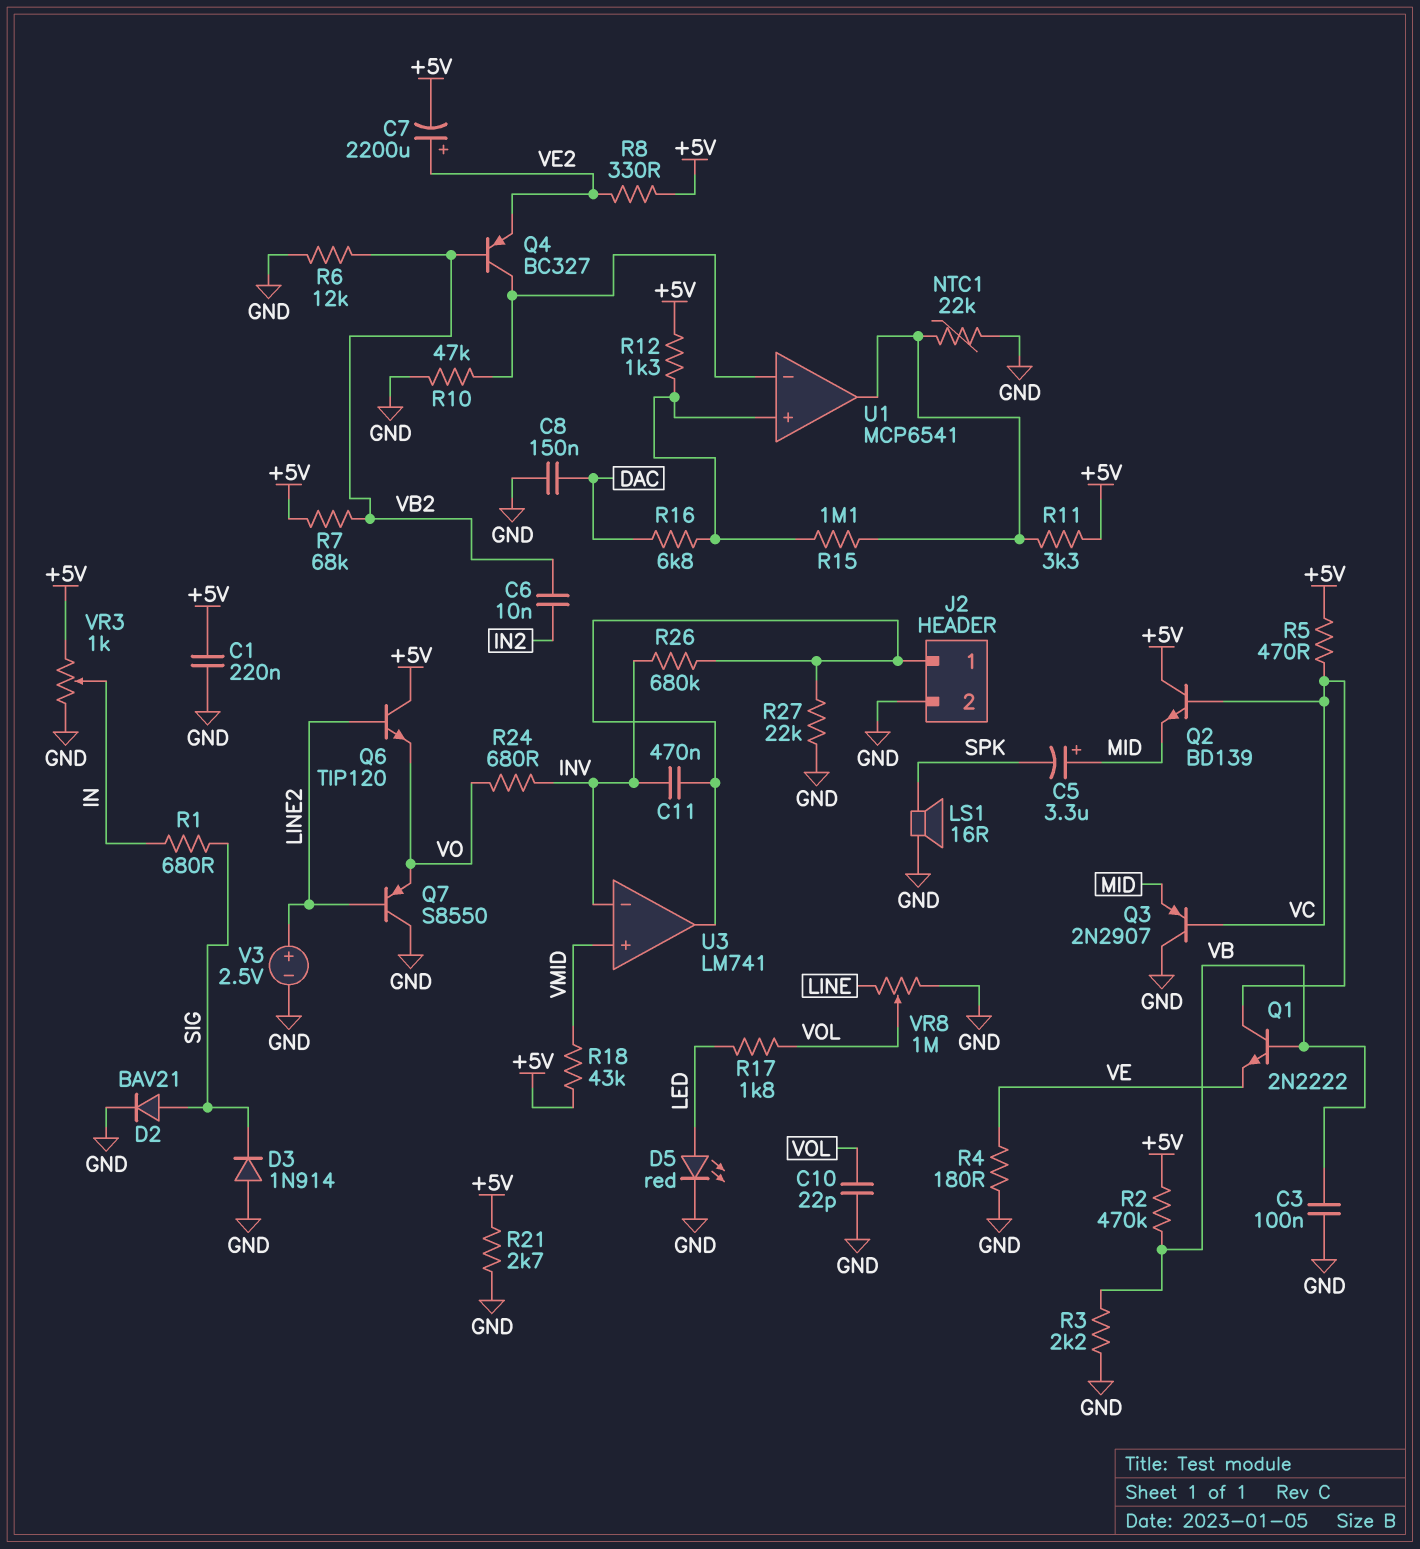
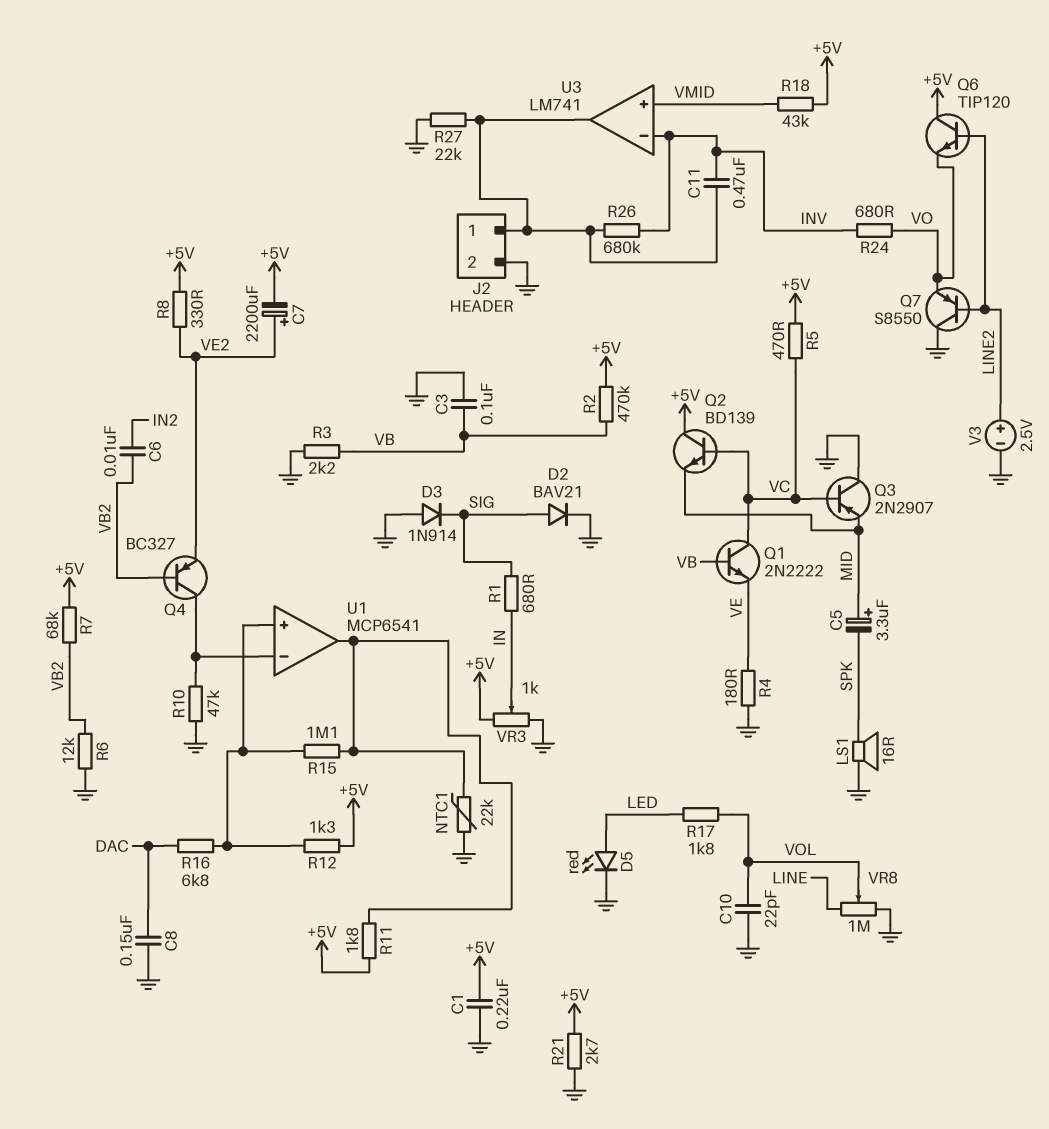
R11: 3.3k (+5V, U1/out) -> 1.8k (+5V, U1/out)

